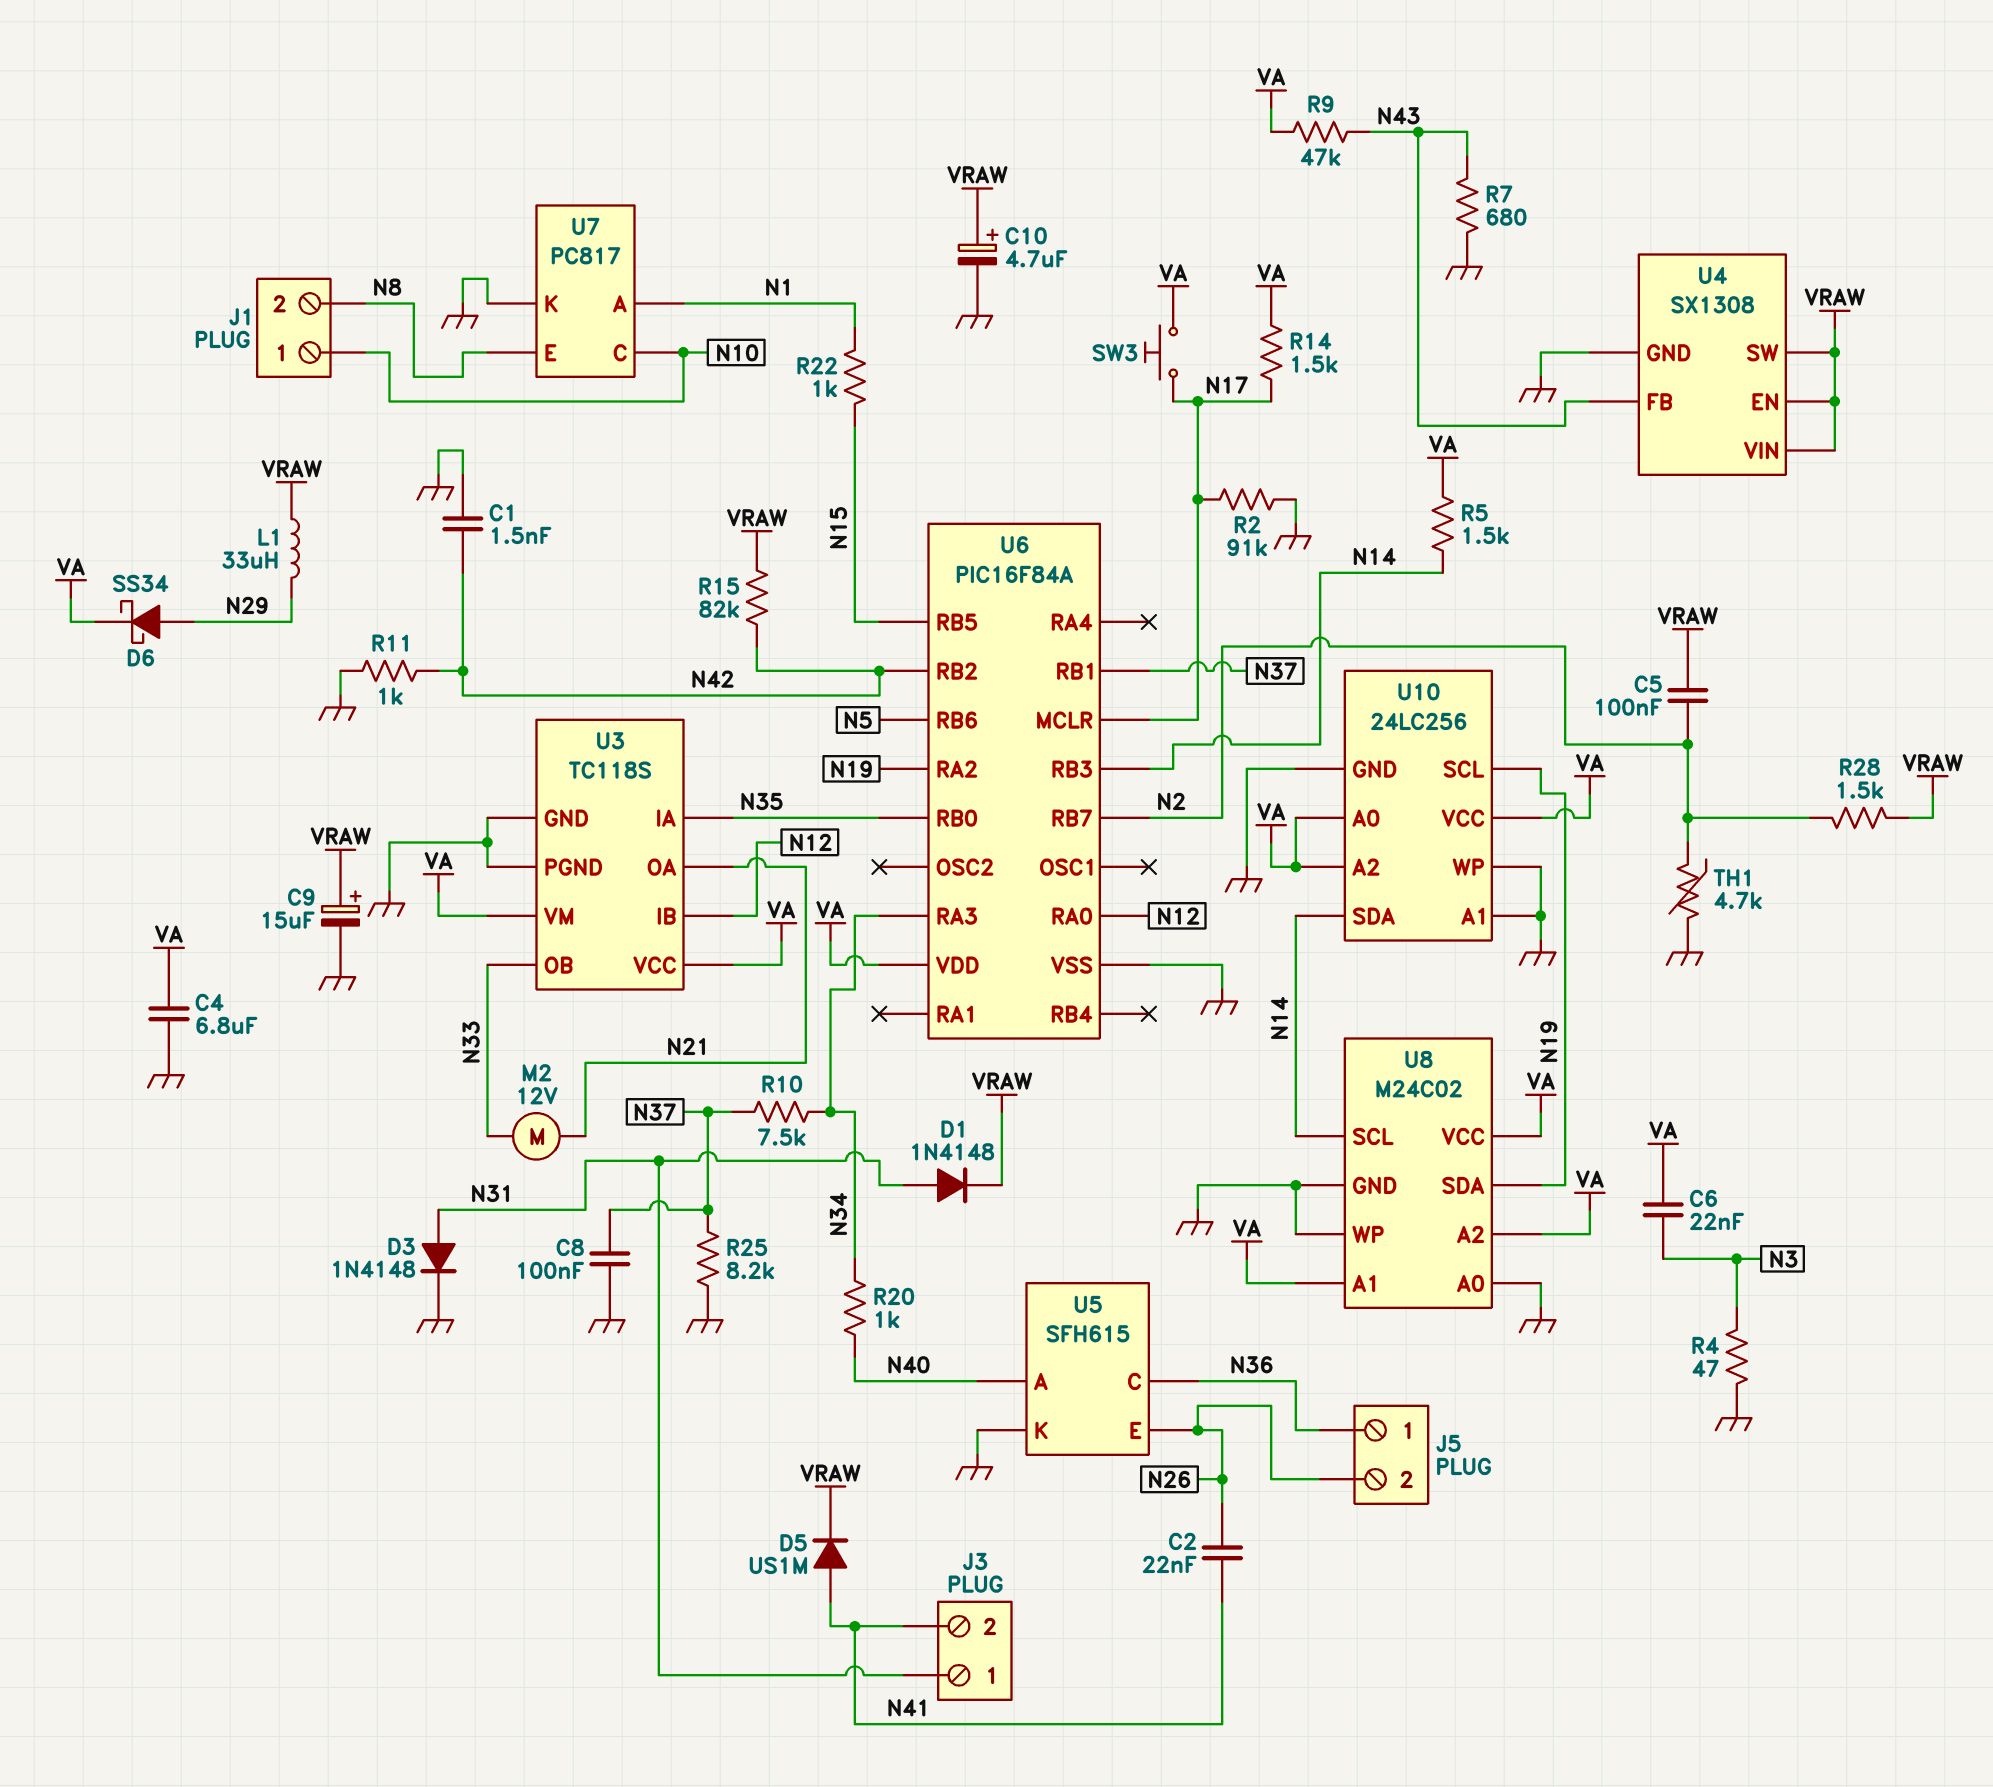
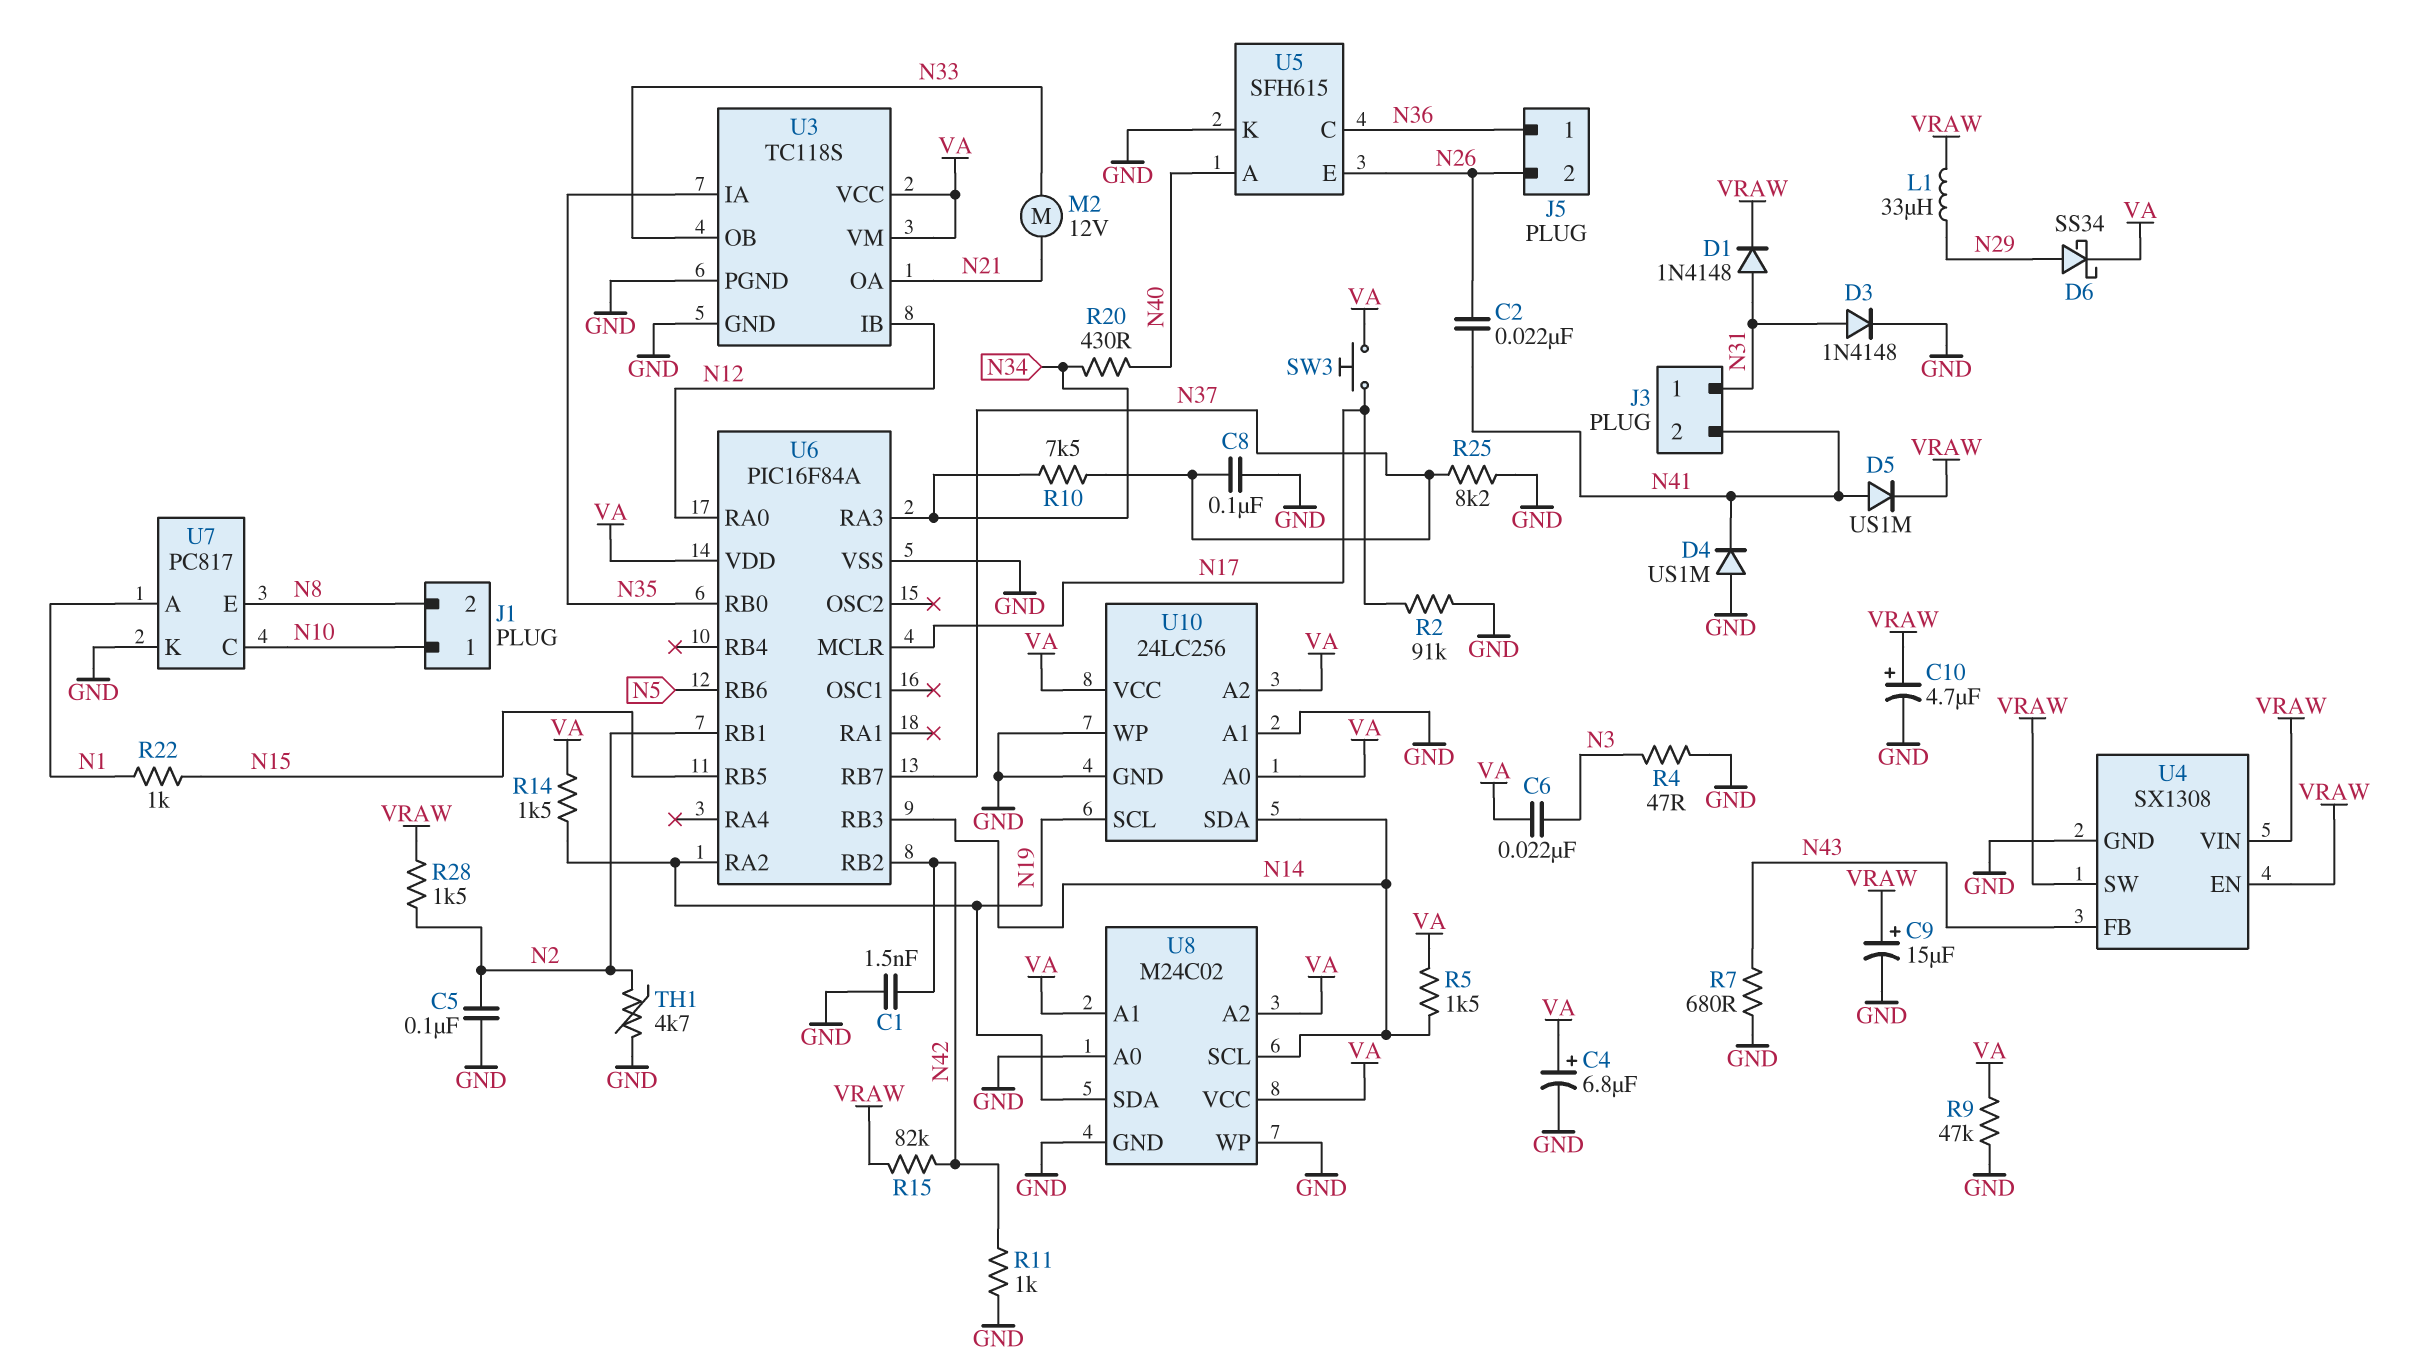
C4: 6.8uF (GND, VA) -> 6.8uF (plus VA, minus GND)
C5: 100nF (N2, VRAW) -> 100nF (GND, N2)
D4: none -> diode US1M (A GND, K N41)
R9: 47k (N43, VA) -> 47k (GND, VA)
R14: 1.5k (N17, VA) -> 1.5k (N19, VA)
R20: 1k (N34, N40) -> 430 (N34, N40)
U6 pin RB1: N37 -> N2
U6 pin RB7: N2 -> N37

